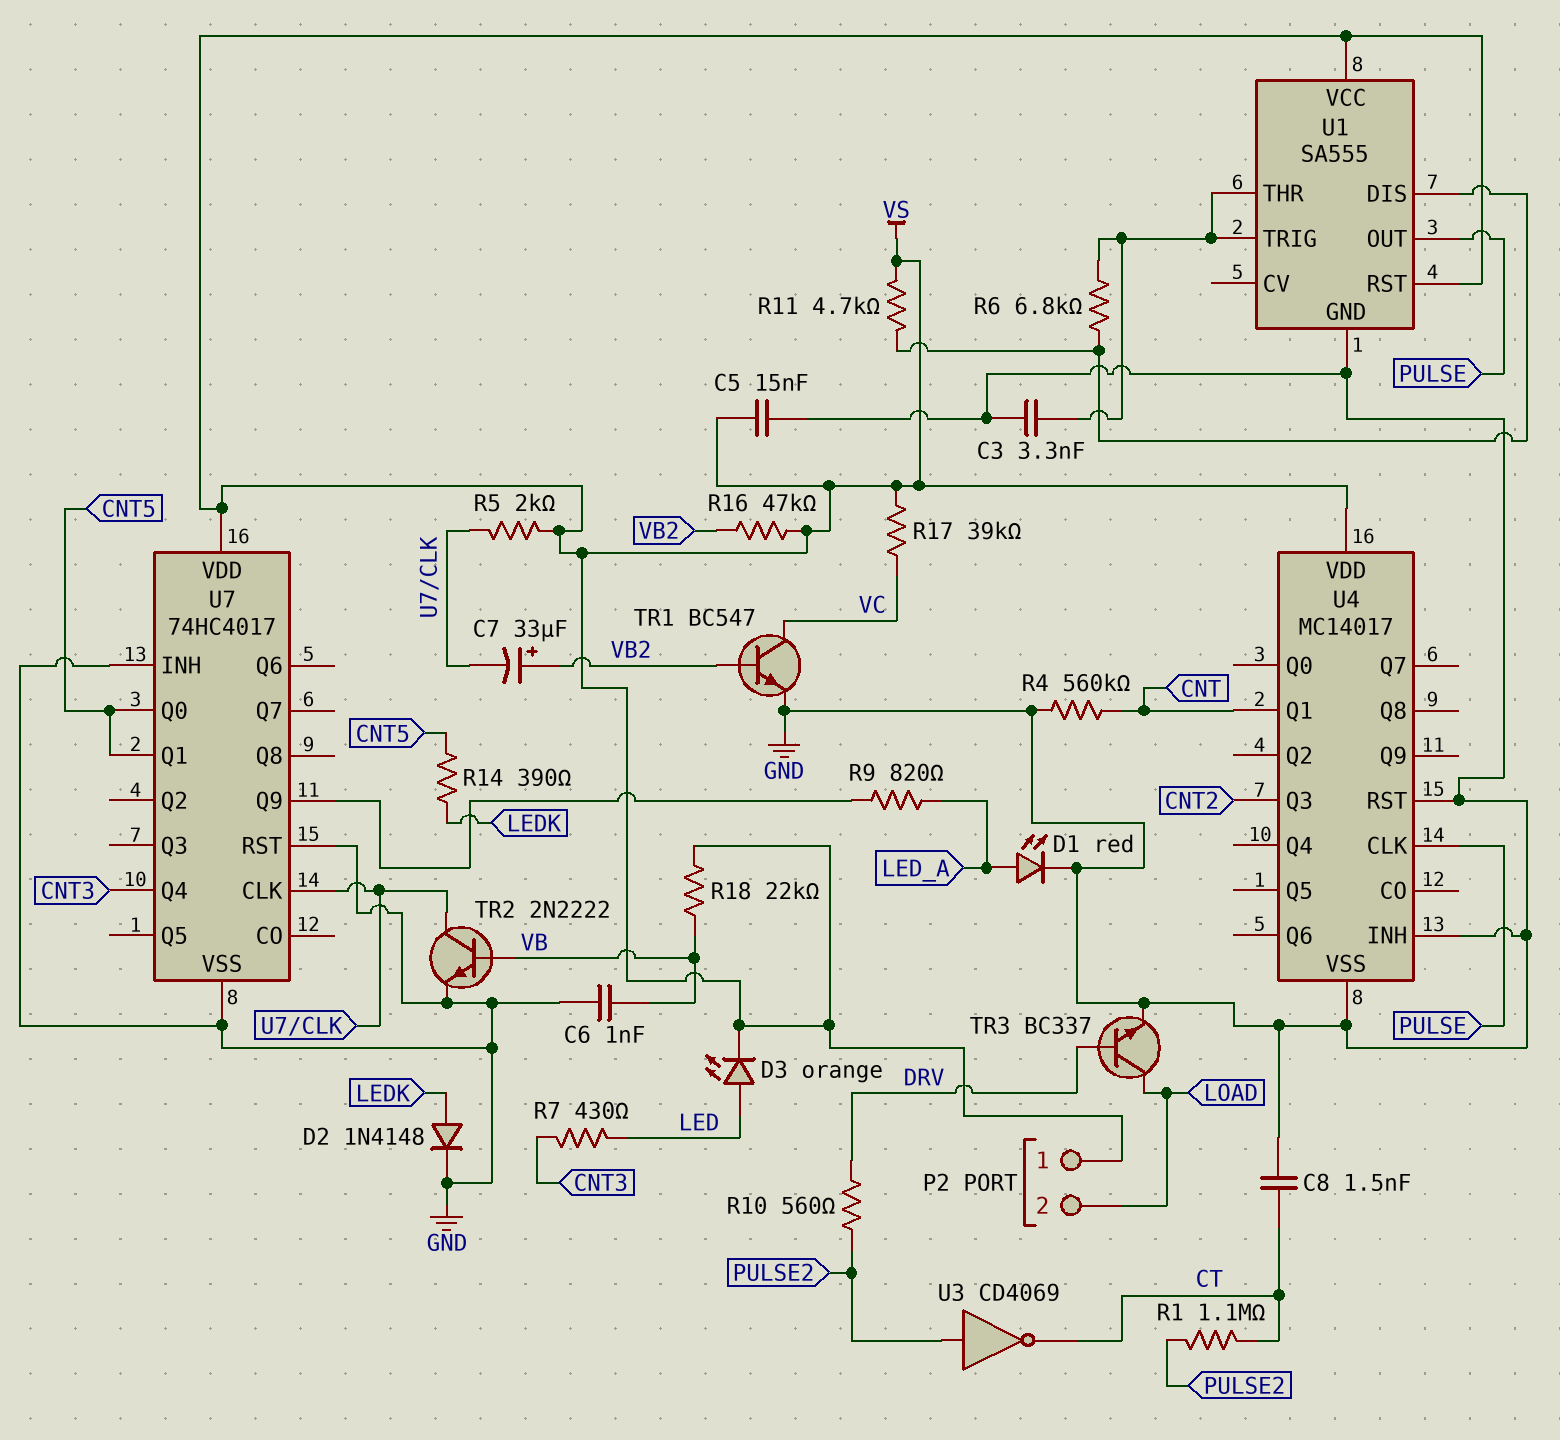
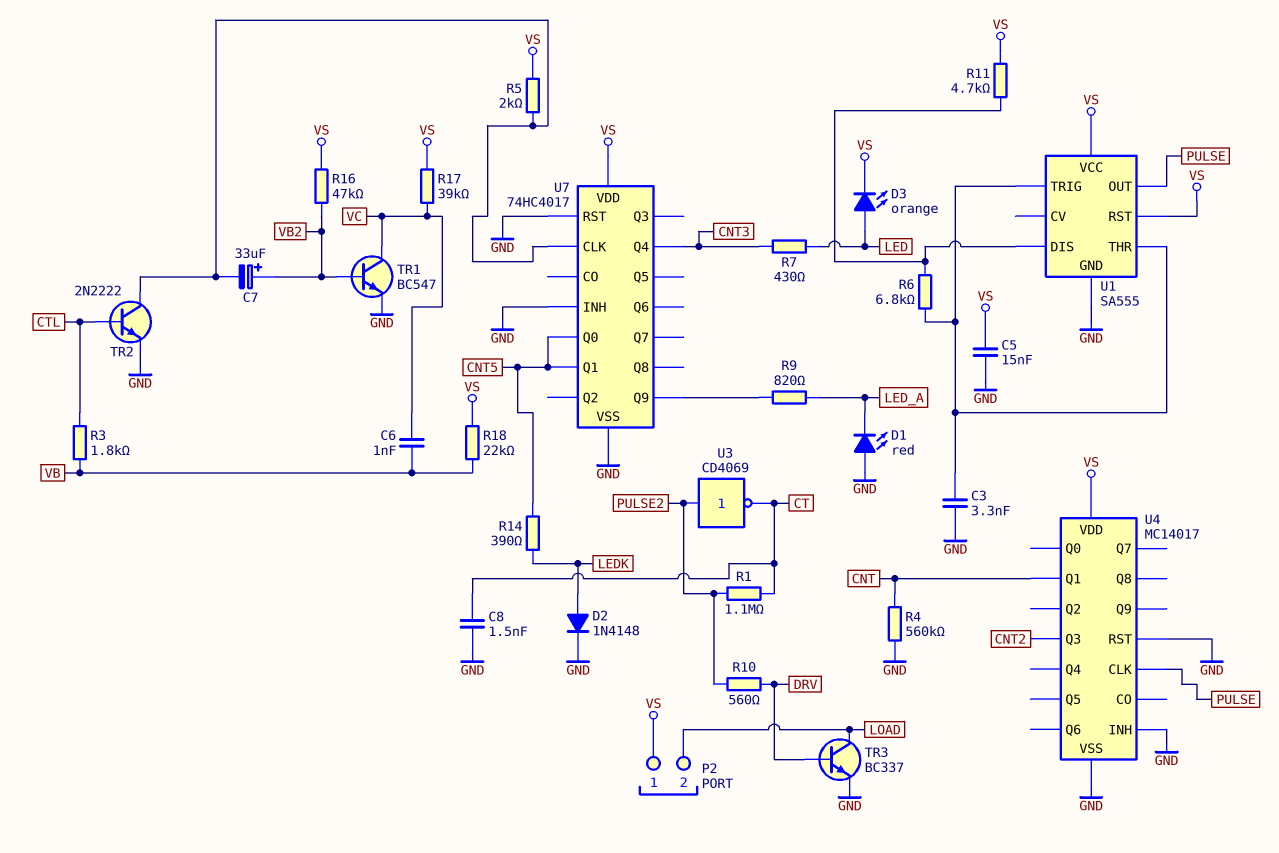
C6: 1nF (GND, VB) -> 1nF (VB, VC)
D1: LED red (A LED_A, K GND) -> LED red (A GND, K LED_A)
R3: none -> 1.8k (CTL, VB)
TR2: NPN 2N2222 (B VB, C U7/CLK, E GND) -> NPN 2N2222 (B CTL, C U7/CLK, E GND)

